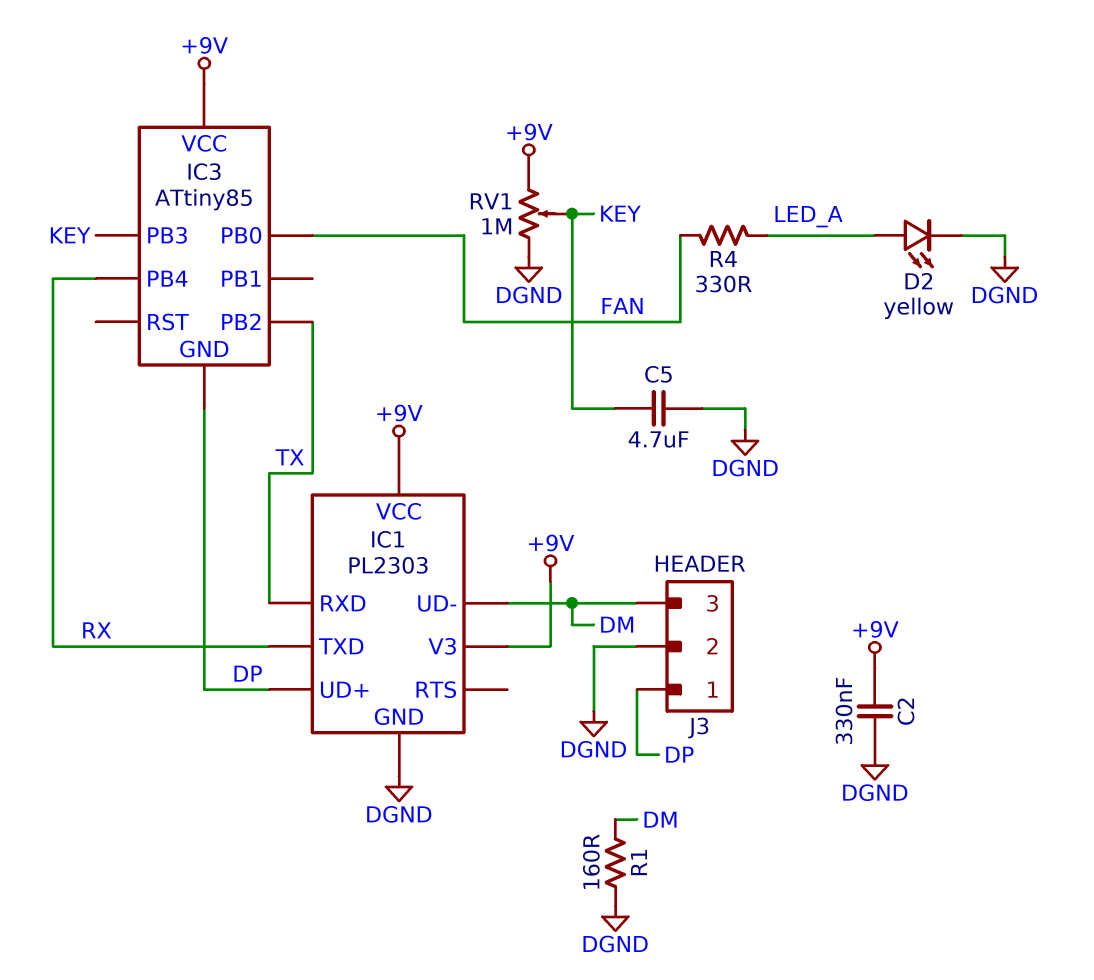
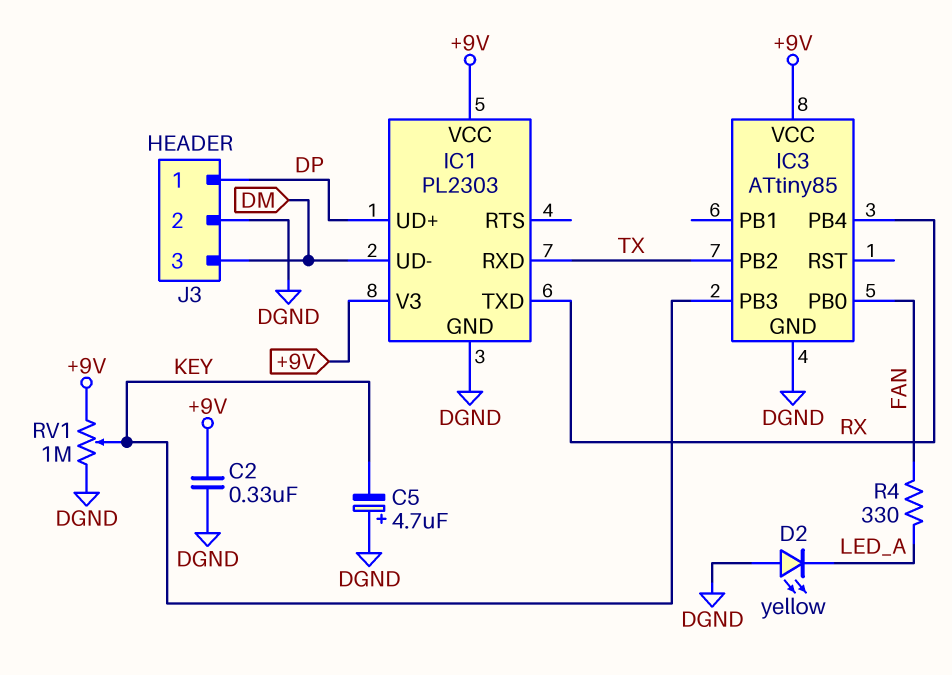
C5: 4.7uF (DGND, KEY) -> 4.7uF (plus DGND, minus KEY)
D2: LED yellow (A LED_A, K DGND) -> LED yellow (A DGND, K LED_A)
IC3 pin GND: DP -> DGND
R1: 160 (DGND, DM) -> none

